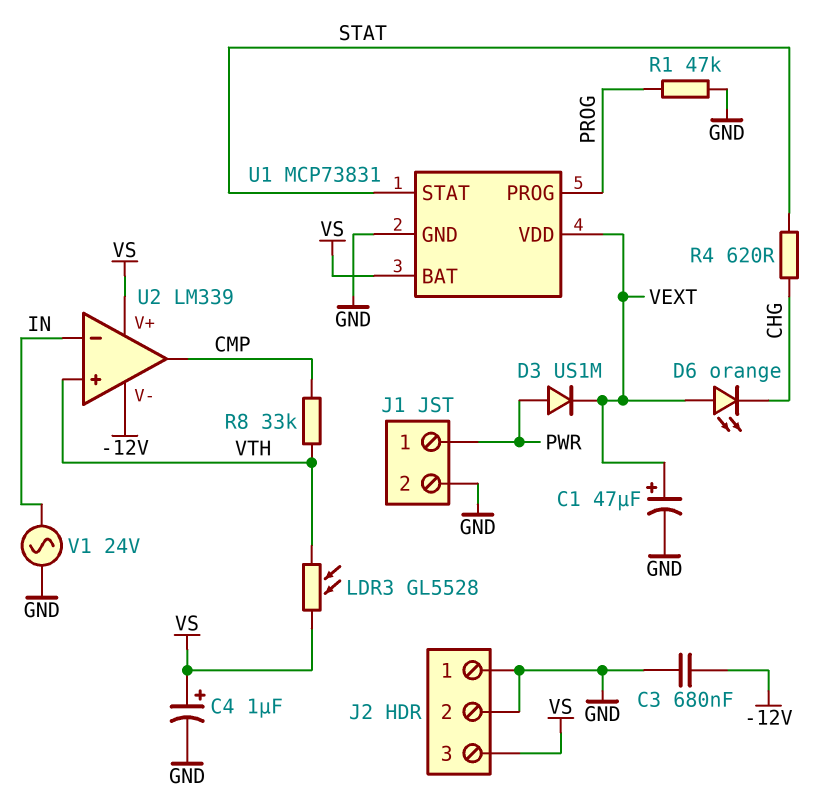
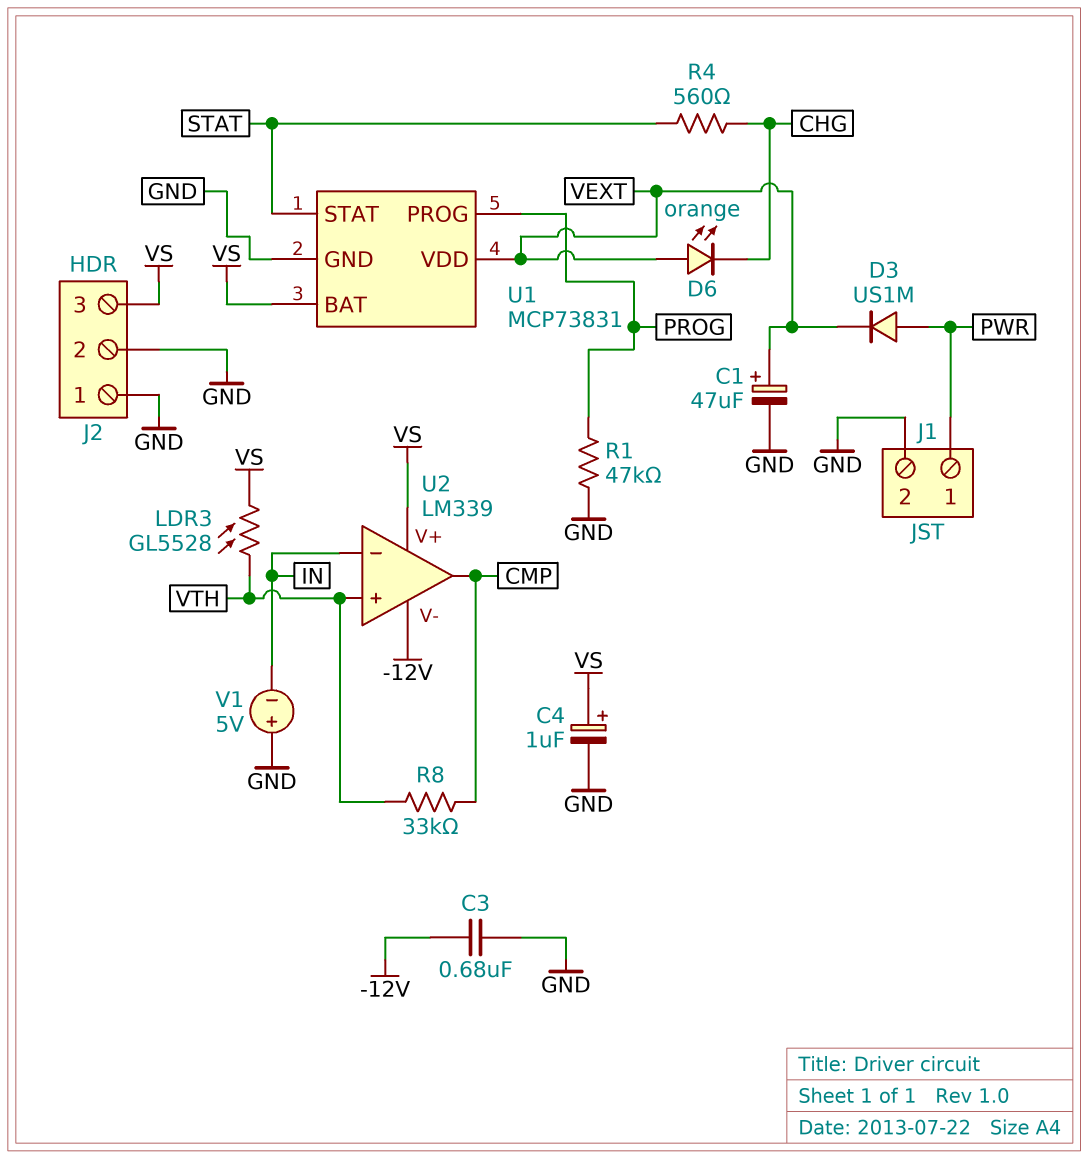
R4: 620 (CHG, STAT) -> 560 (CHG, STAT)
V1: AC 24V (GND, IN) -> 5V (plus GND, minus IN)

